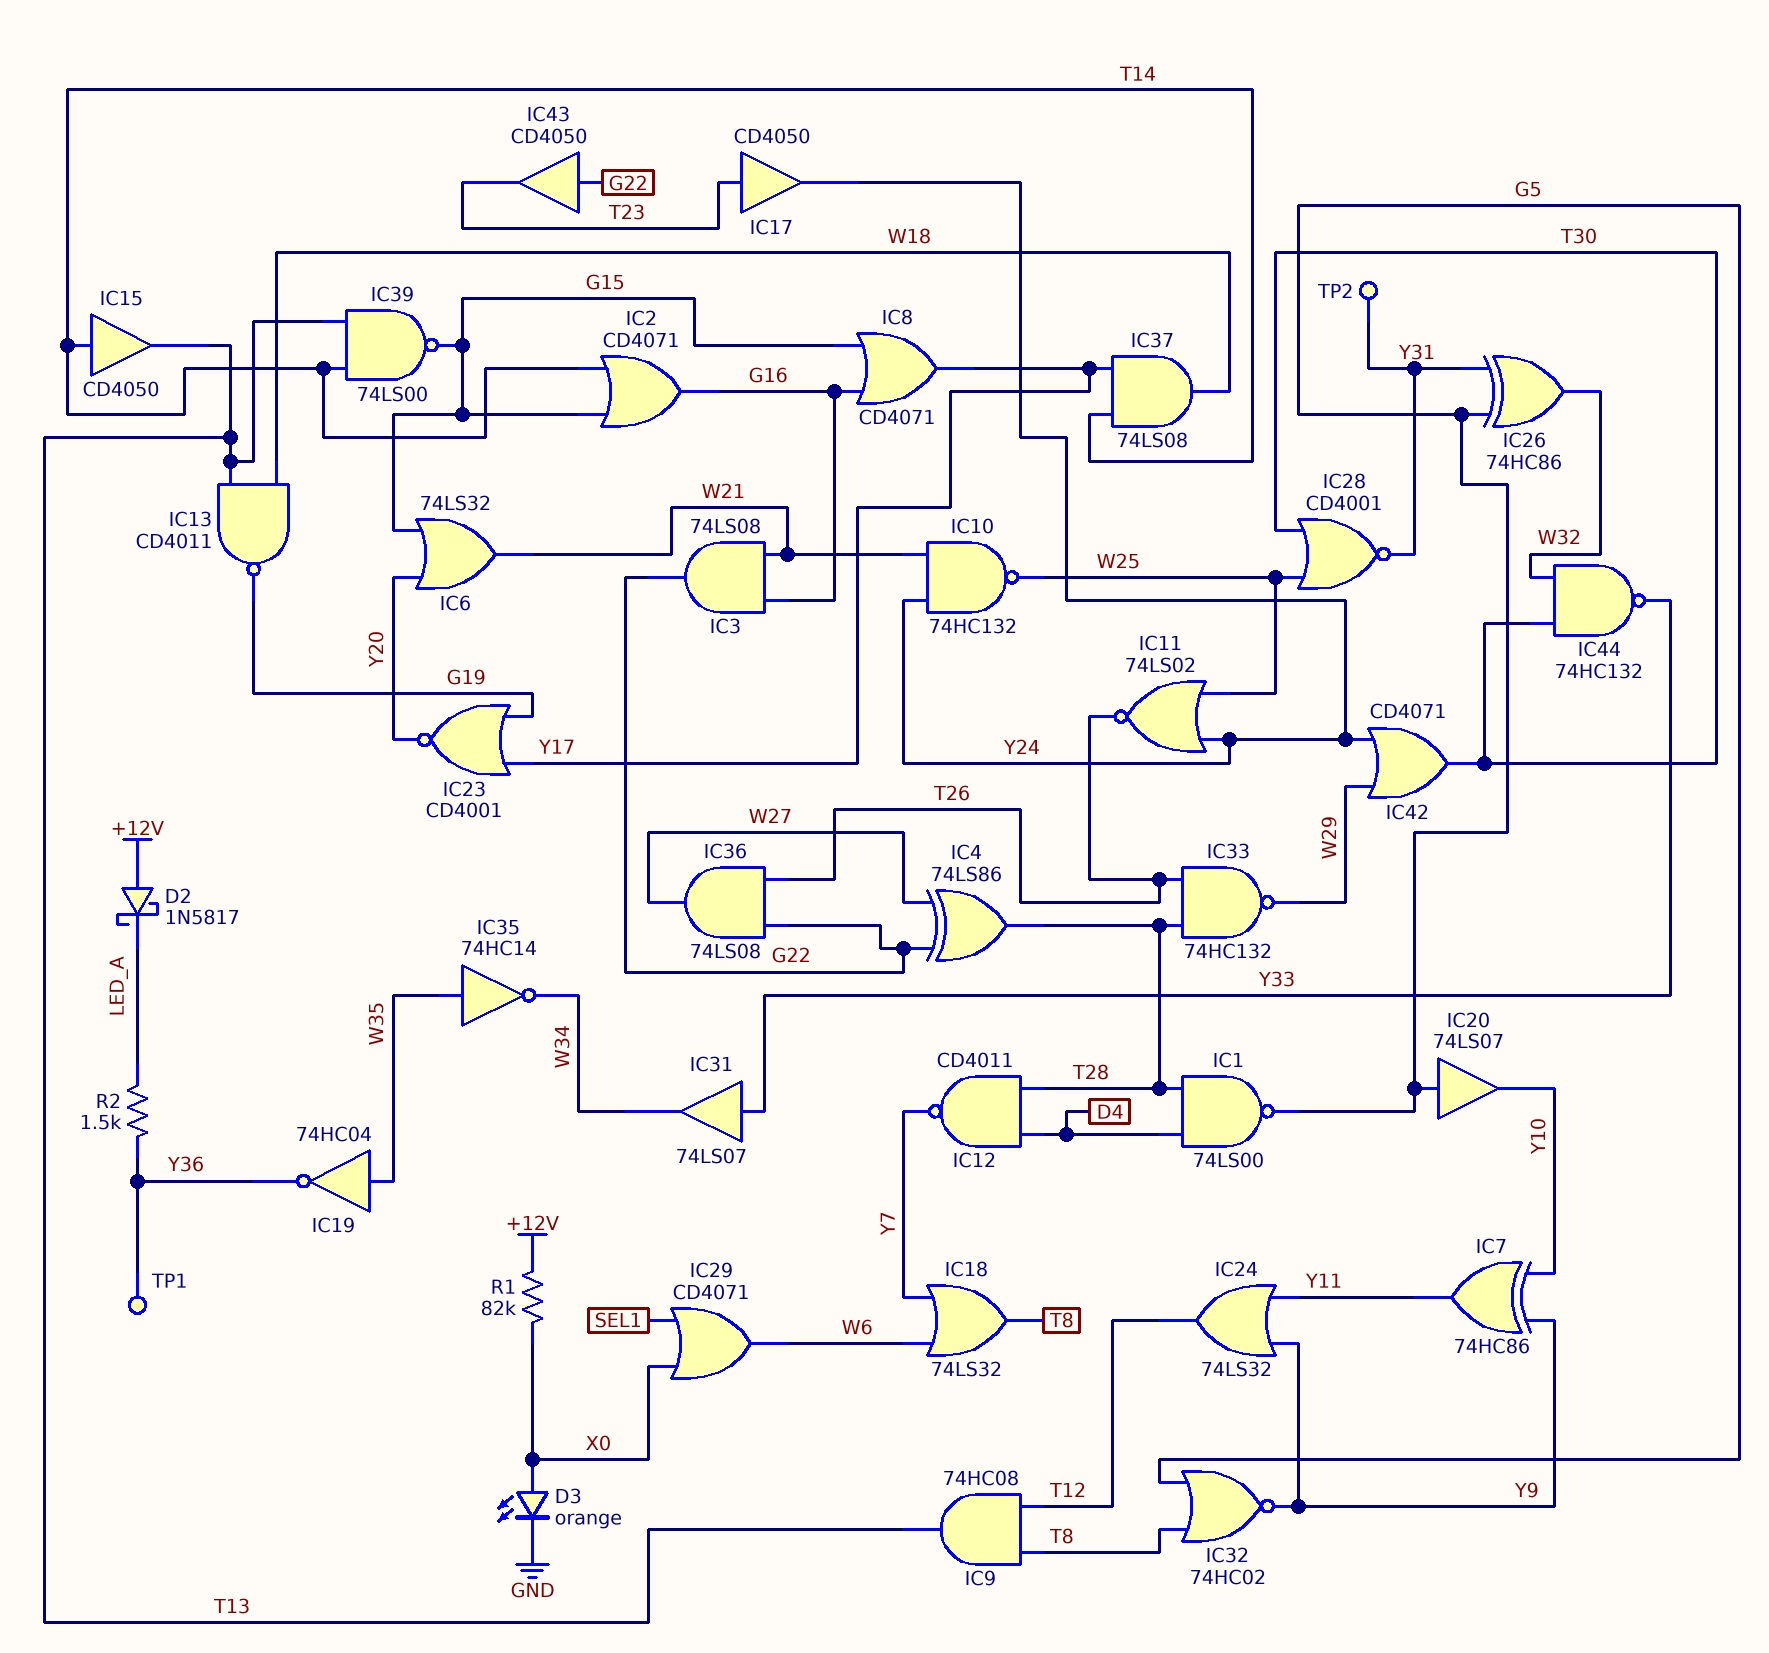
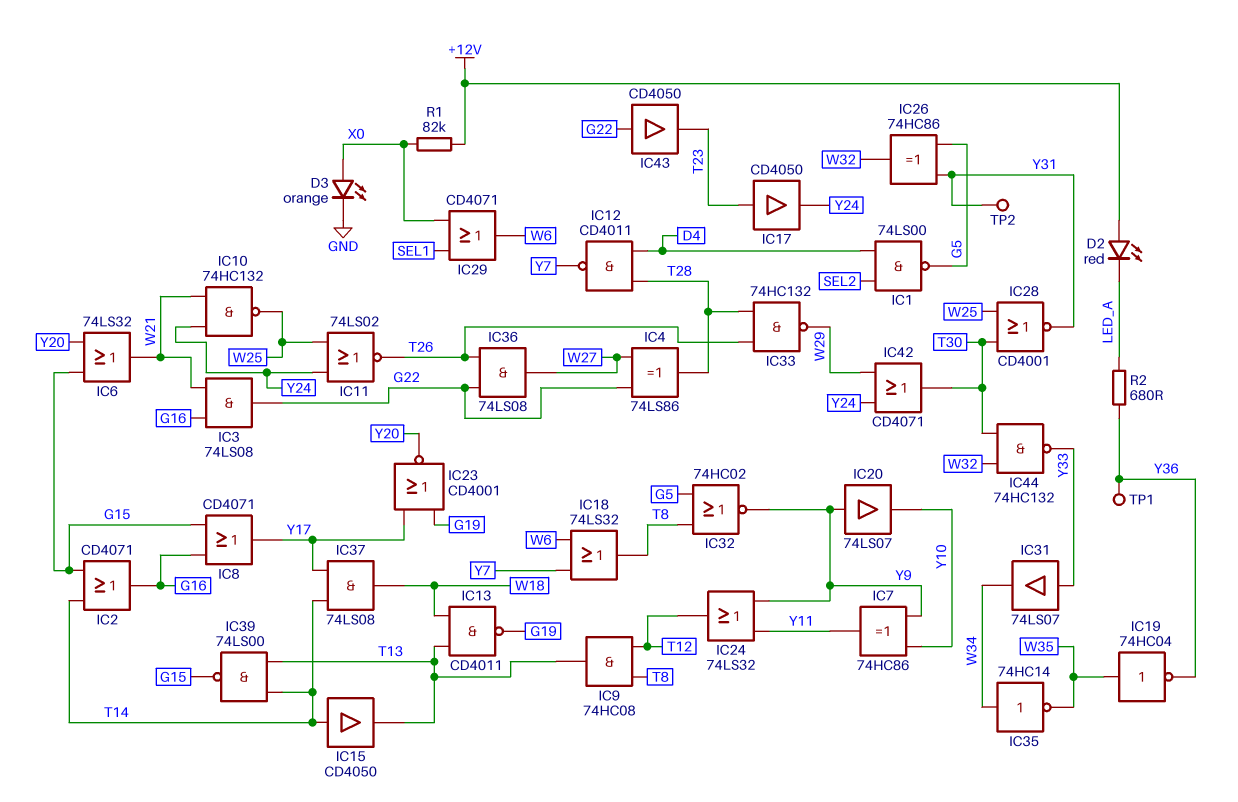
D2: schottky 1N5817 (A +12V, K LED_A) -> LED red (A +12V, K LED_A)
IC1: NAND 74LS00 (in D4, in T28, out G5) -> NAND 74LS00 (in D4, in SEL2, out G5)
IC20: buffer 74LS07 (in G5, out Y10) -> buffer 74LS07 (in Y9, out Y10)
IC35: NOT 74HC14 (in W35, out W34) -> NOT 74HC14 (in W34, out W35)
R2: 1.5k (LED_A, Y36) -> 680 (LED_A, Y36)

